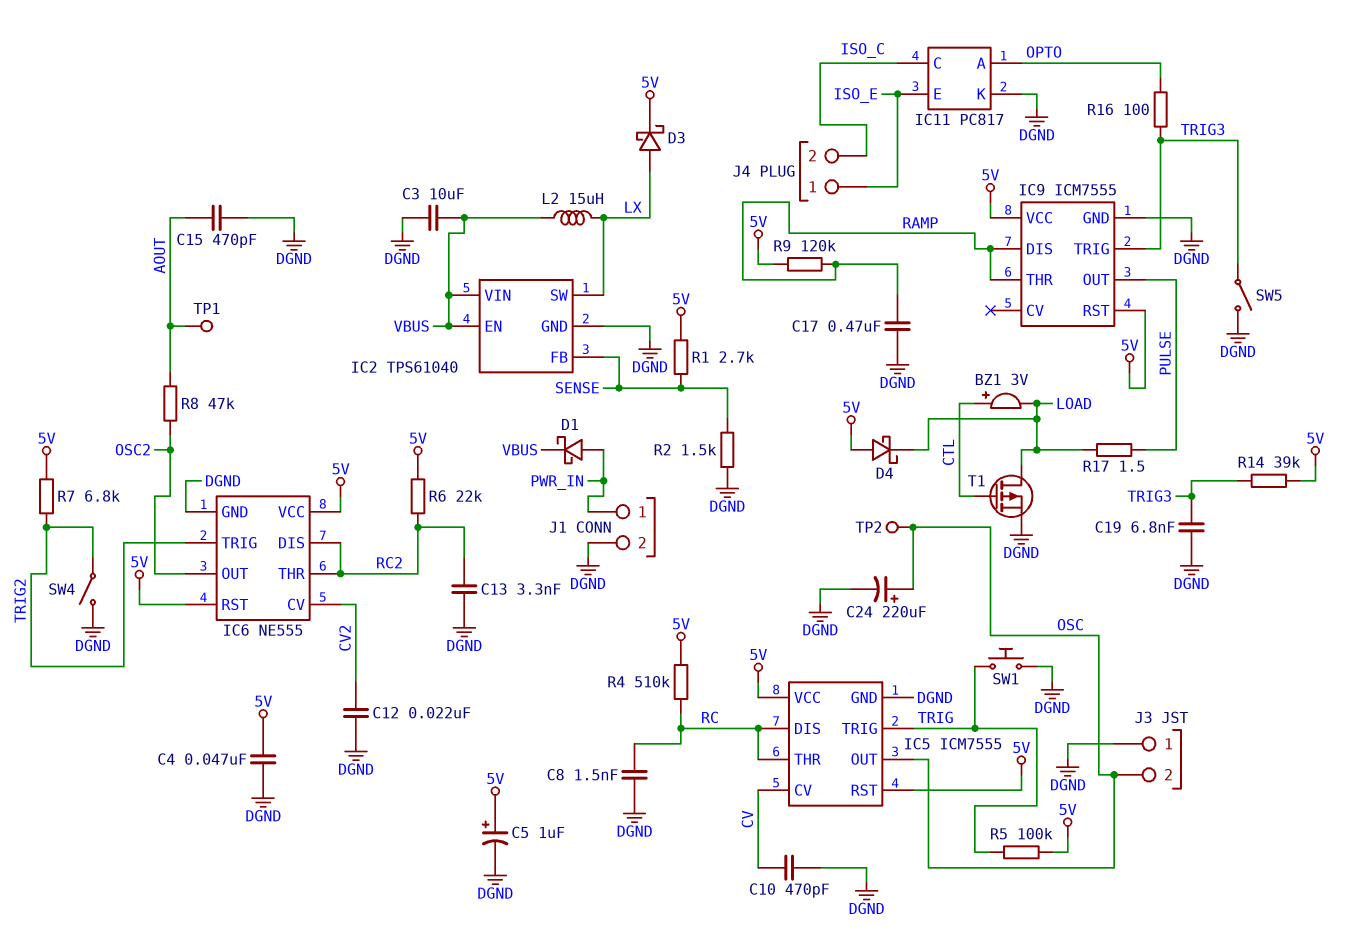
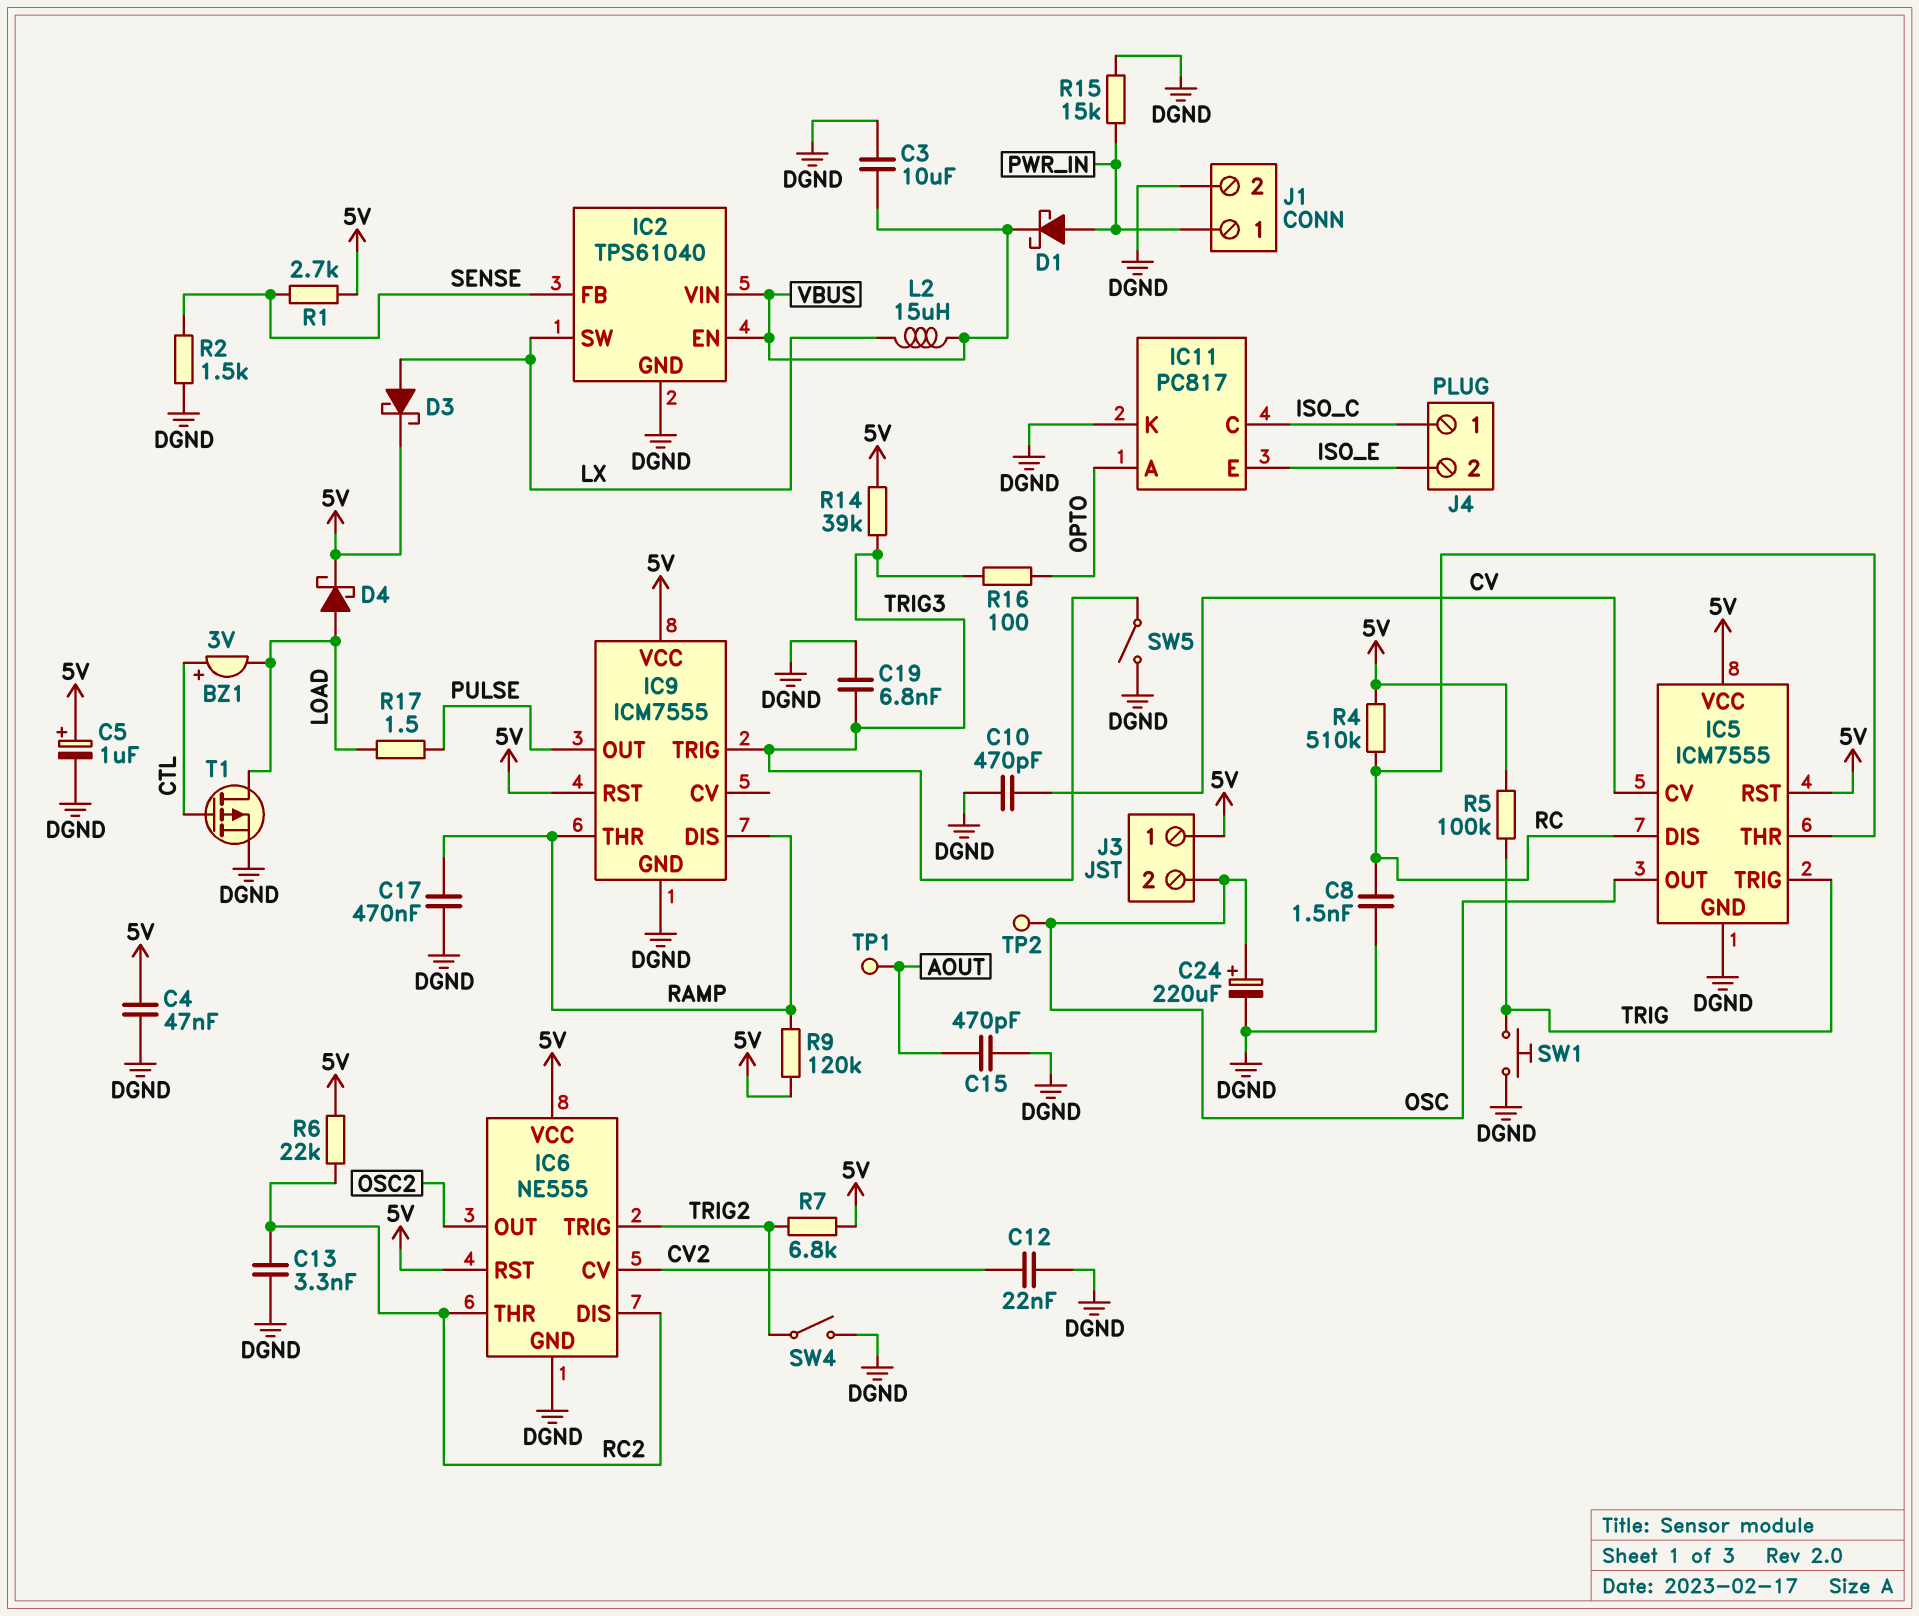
D4: schottky (A 5V, K LOAD) -> schottky (A LOAD, K 5V)
J3 pin 1: DGND -> 5V
J4 pin 1: ISO_E -> ISO_C
J4 pin 2: ISO_C -> ISO_E
R8: 47k (AOUT, OSC2) -> none
R15: none -> 15k (DGND, PWR_IN)

